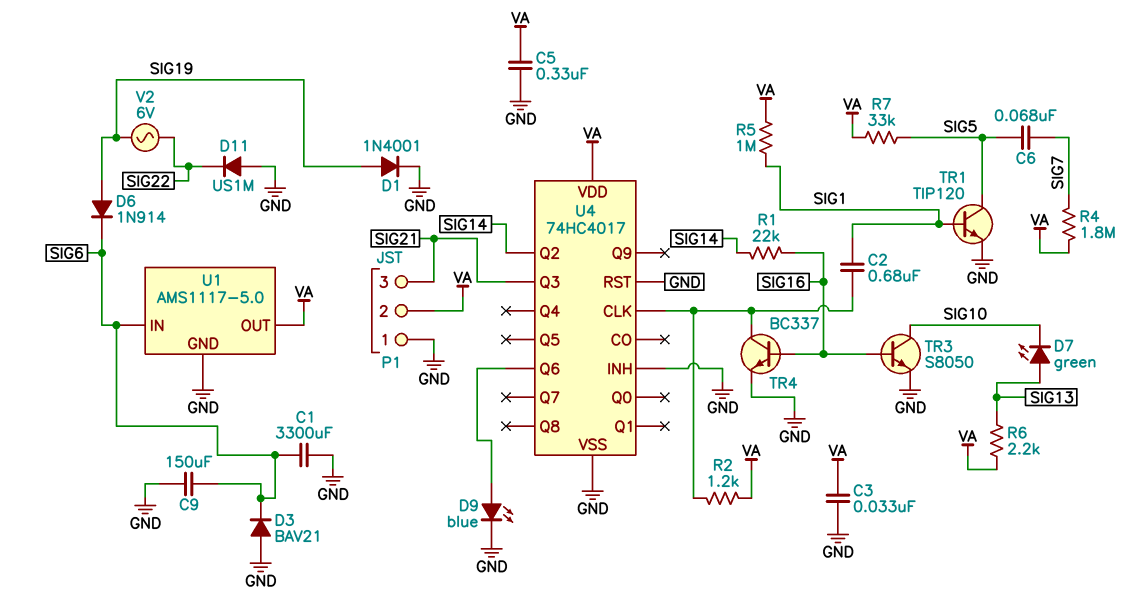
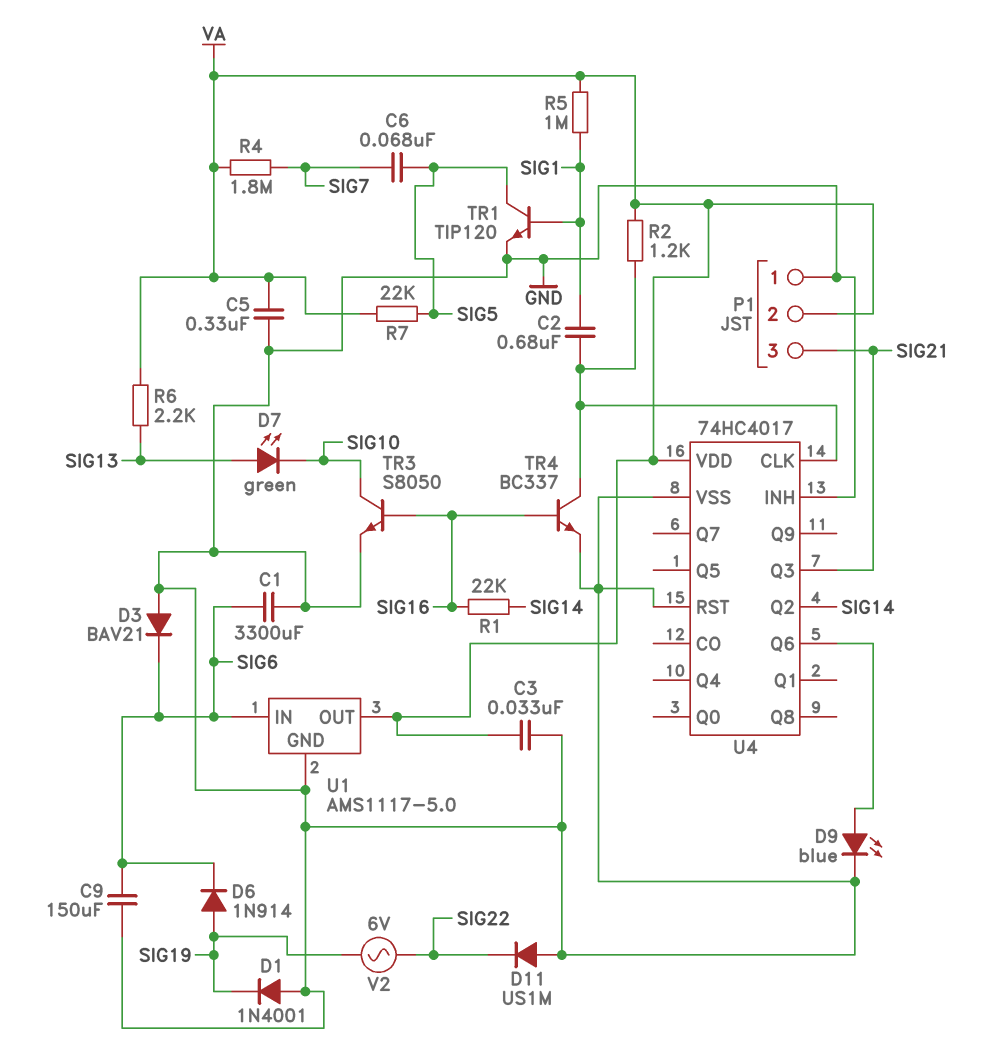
D1: diode 1N4001 (A SIG19, K GND) -> diode 1N4001 (A GND, K SIG19)
R7: 33k (SIG5, VA) -> 22k (SIG5, VA)

